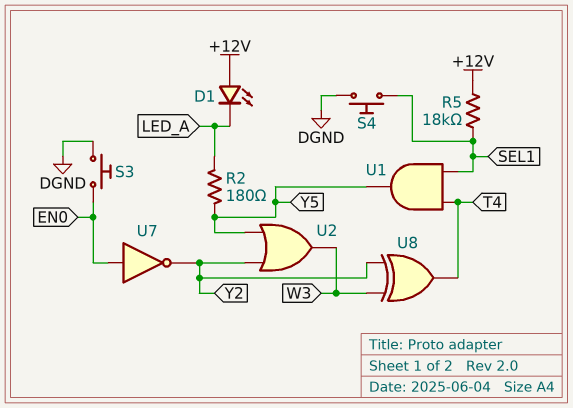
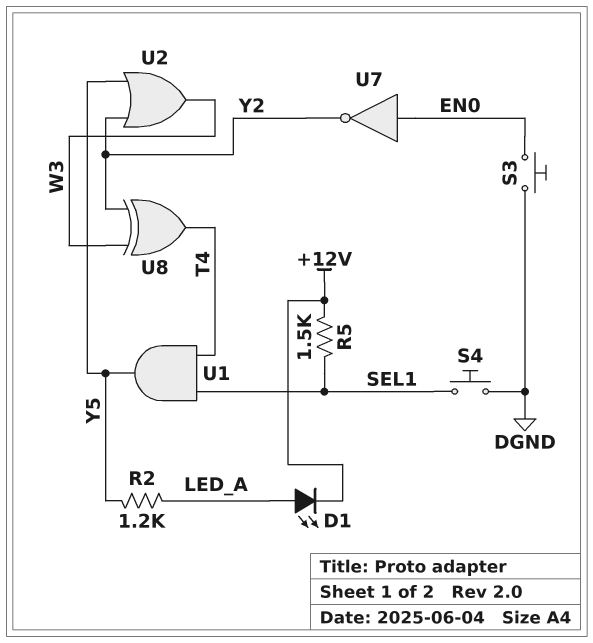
D1: LED (A +12V, K LED_A) -> LED (A LED_A, K +12V)
R2: 180 (LED_A, Y5) -> 1.2k (LED_A, Y5)
R5: 18k (+12V, SEL1) -> 1.5k (+12V, SEL1)

